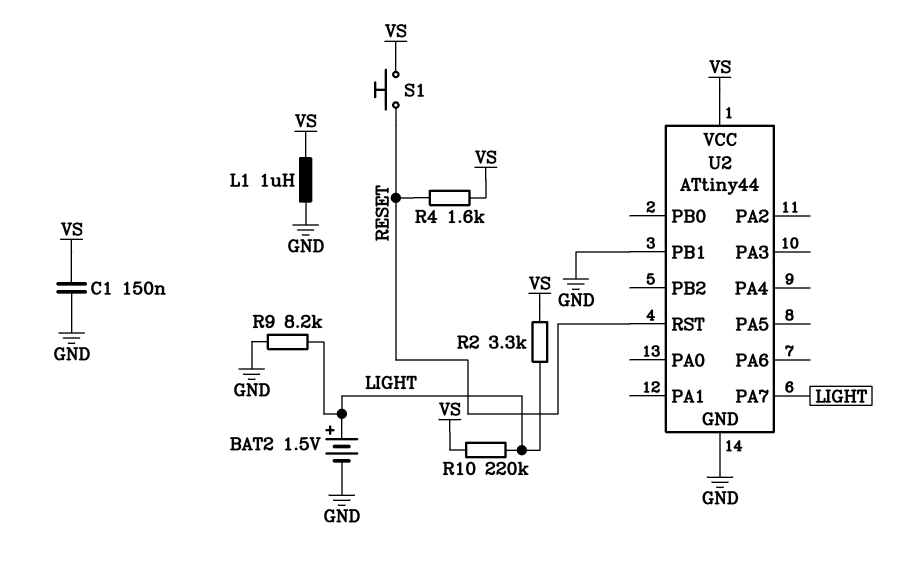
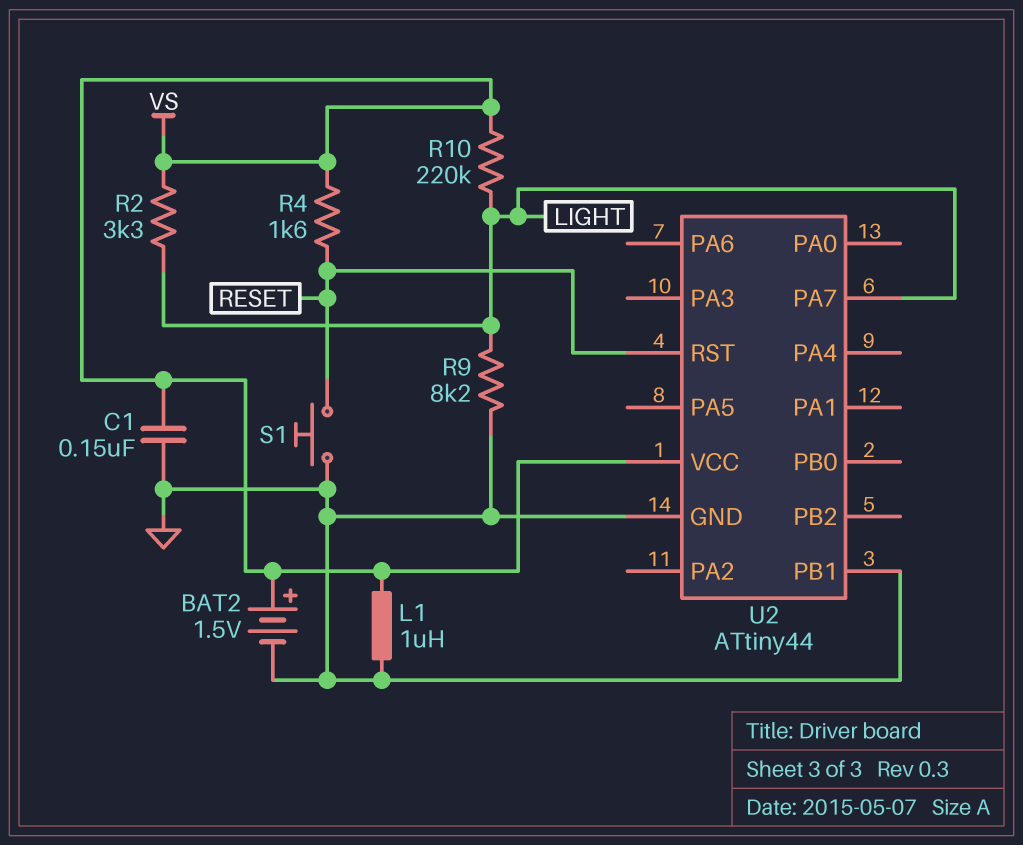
BAT2: 1.5V (plus LIGHT, minus GND) -> 1.5V (plus VS, minus GND)
S1: button (RESET, VS) -> button (GND, RESET)

